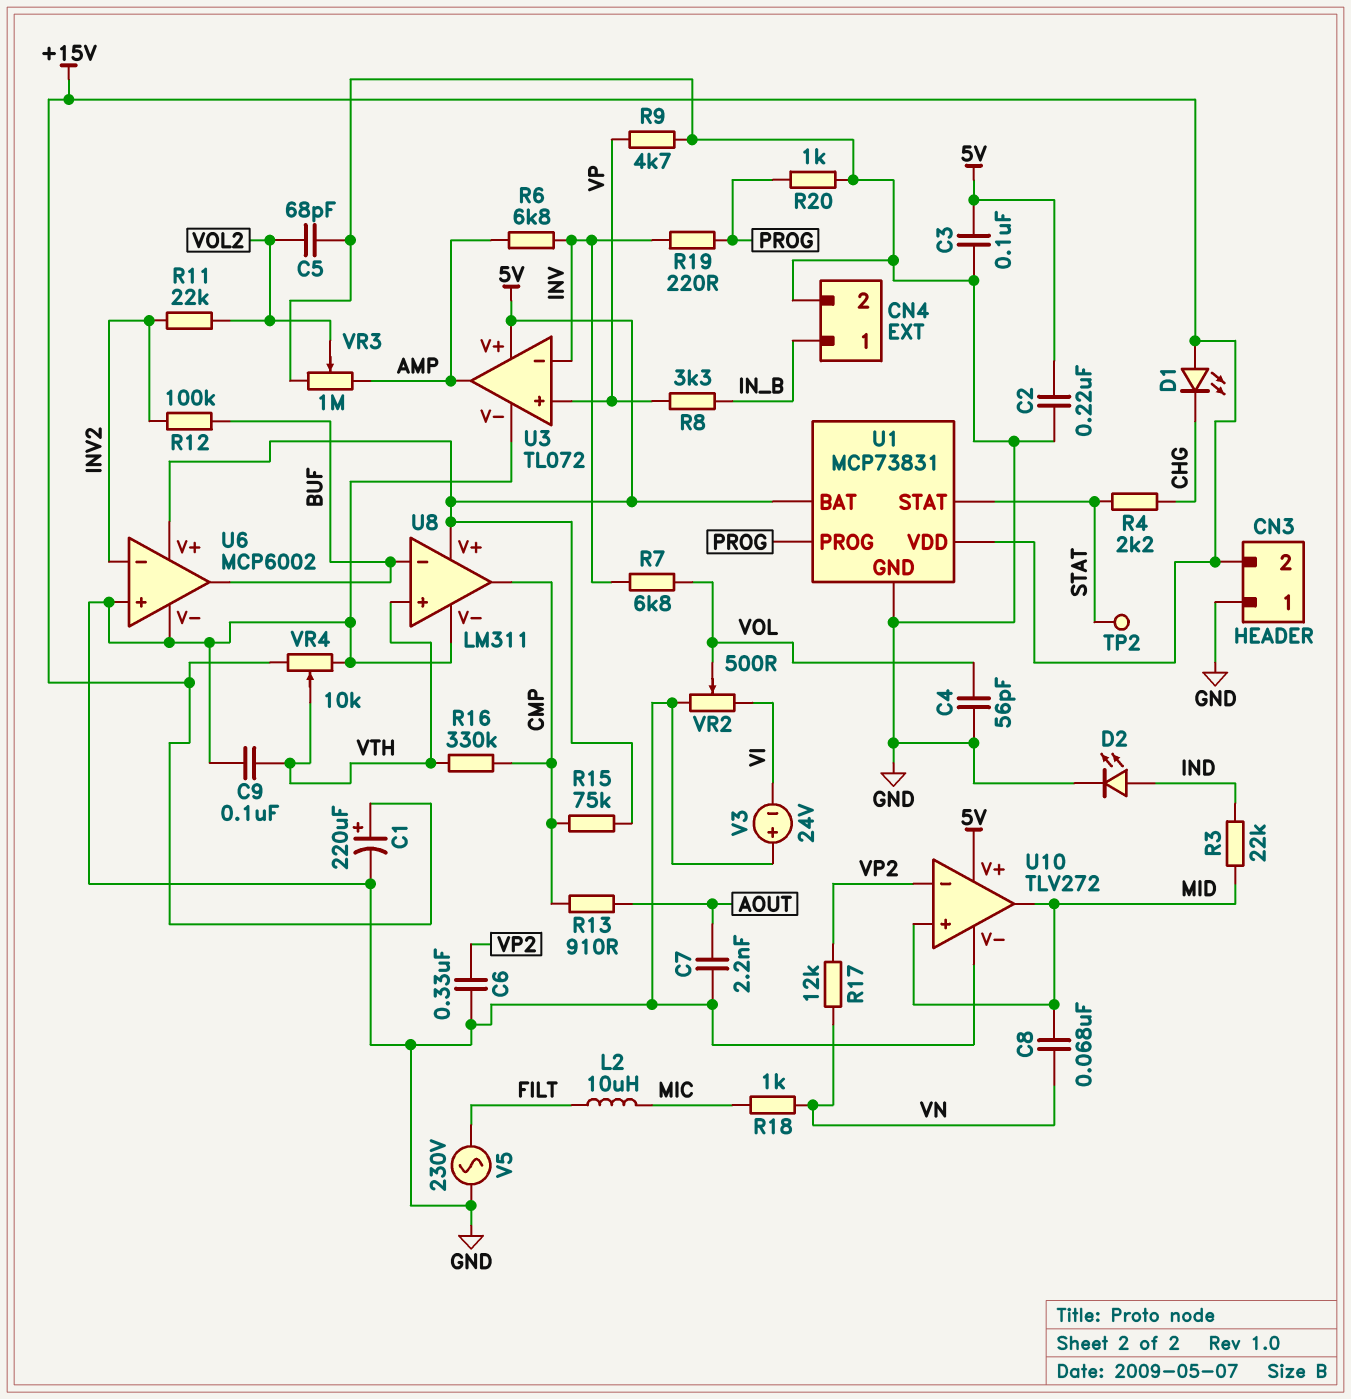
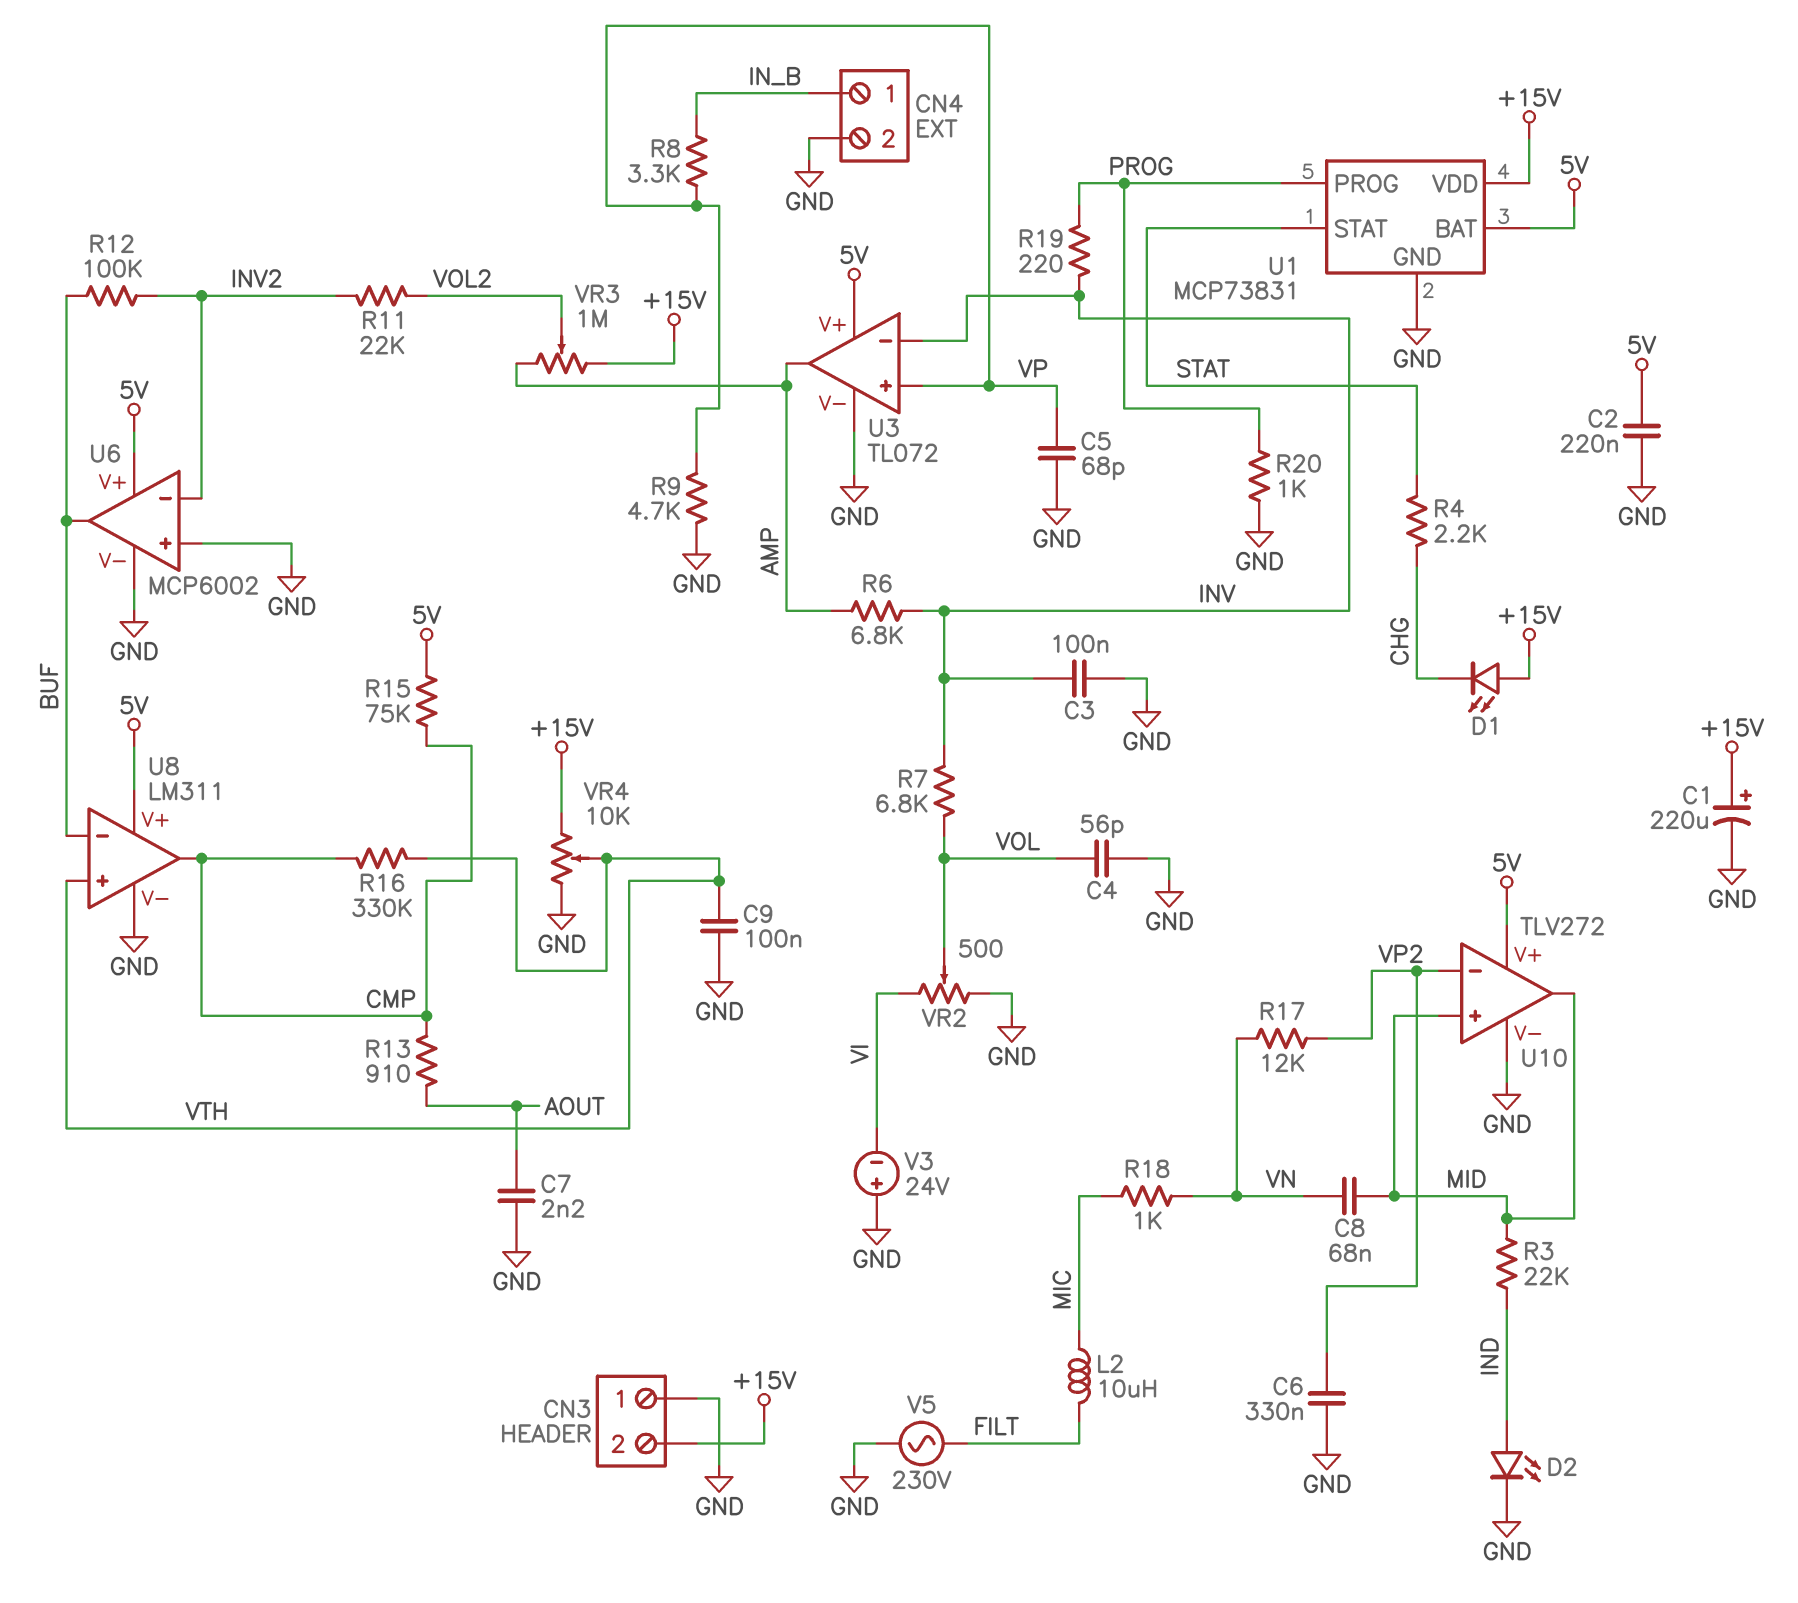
C3: 100nF (5V, GND) -> 100nF (GND, INV)
C5: 68pF (GND, VOL2) -> 68pF (GND, VP)
TP2: test point (STAT) -> none
VR3: 1M (AMP, GND, wiper VOL2) -> 1M (+15V, AMP, wiper VOL2)

